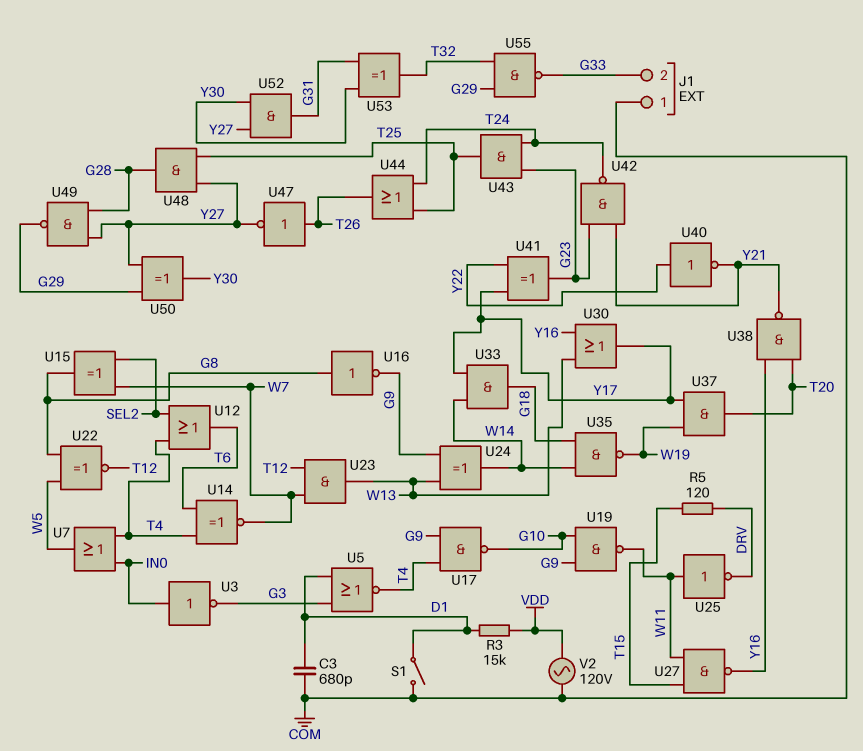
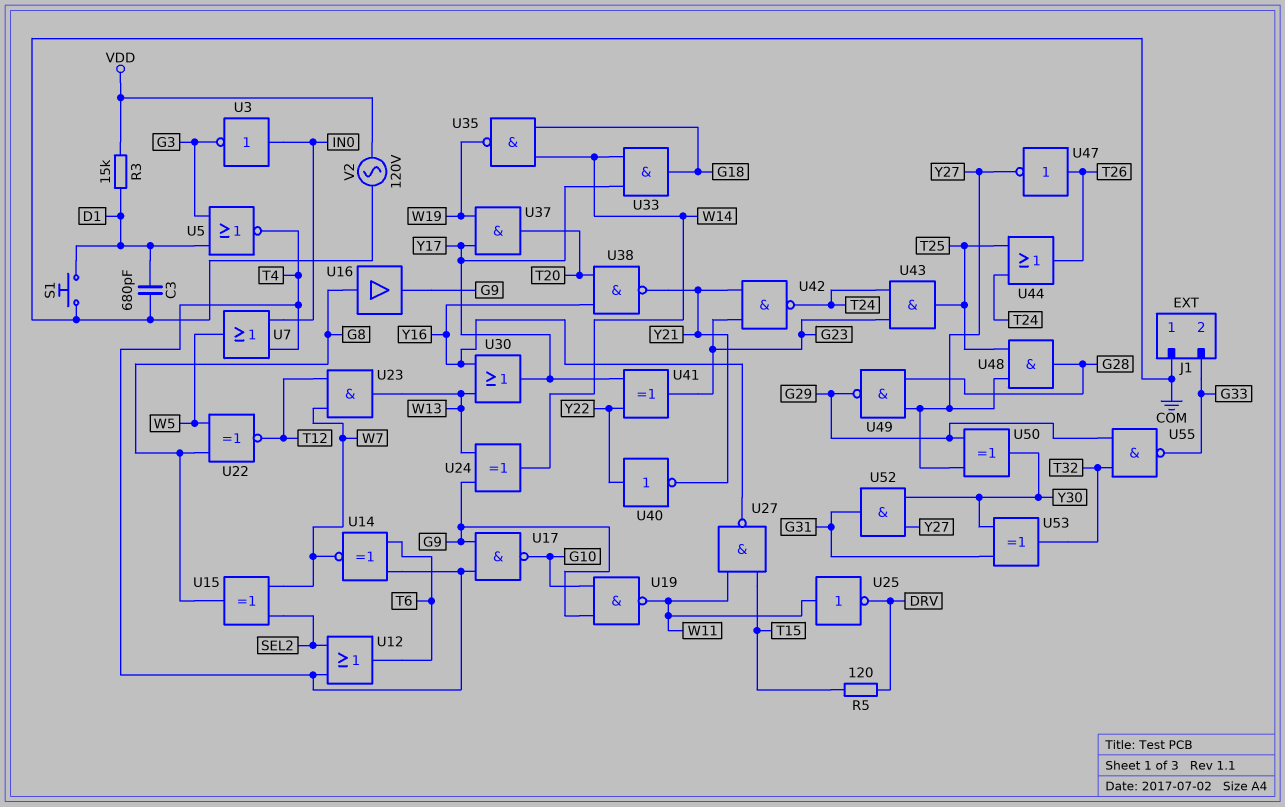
S1: switch (COM, D1) -> button (COM, D1)
U16: NOT (in G8, out G9) -> buffer (in G8, out G9)

